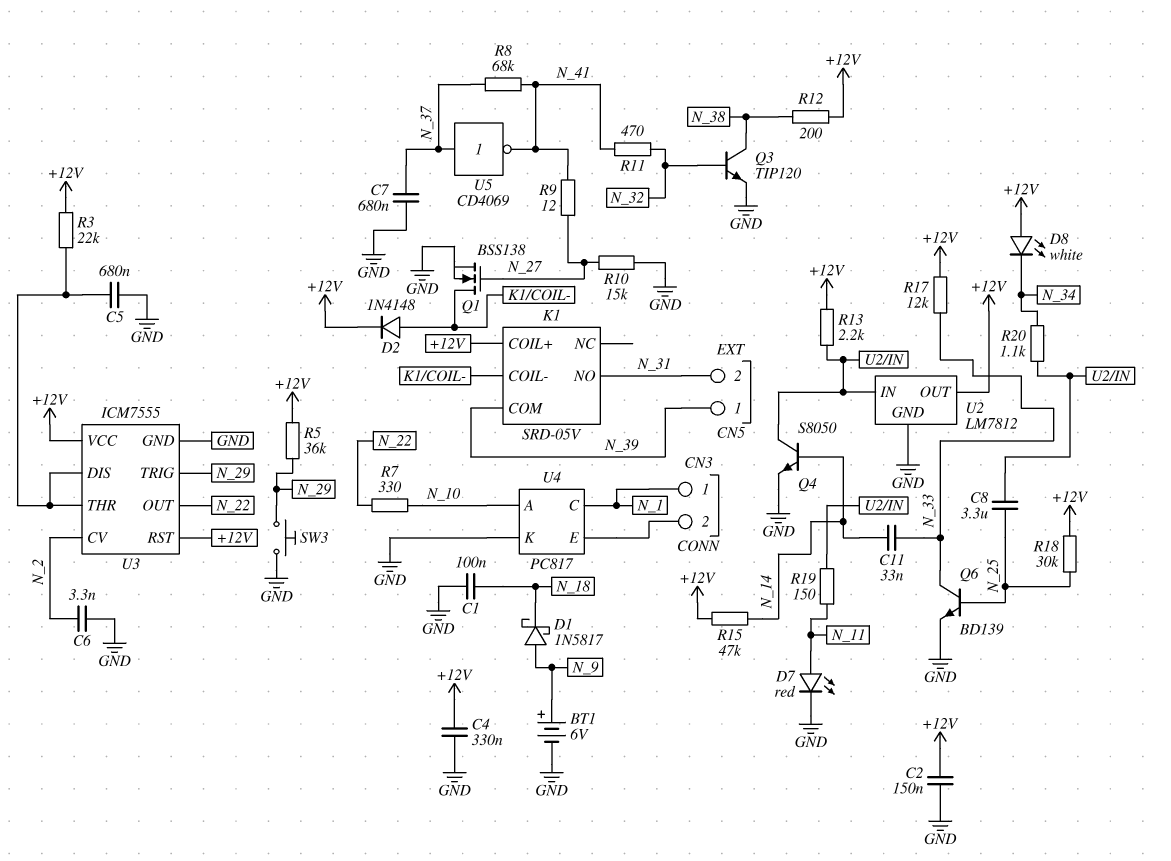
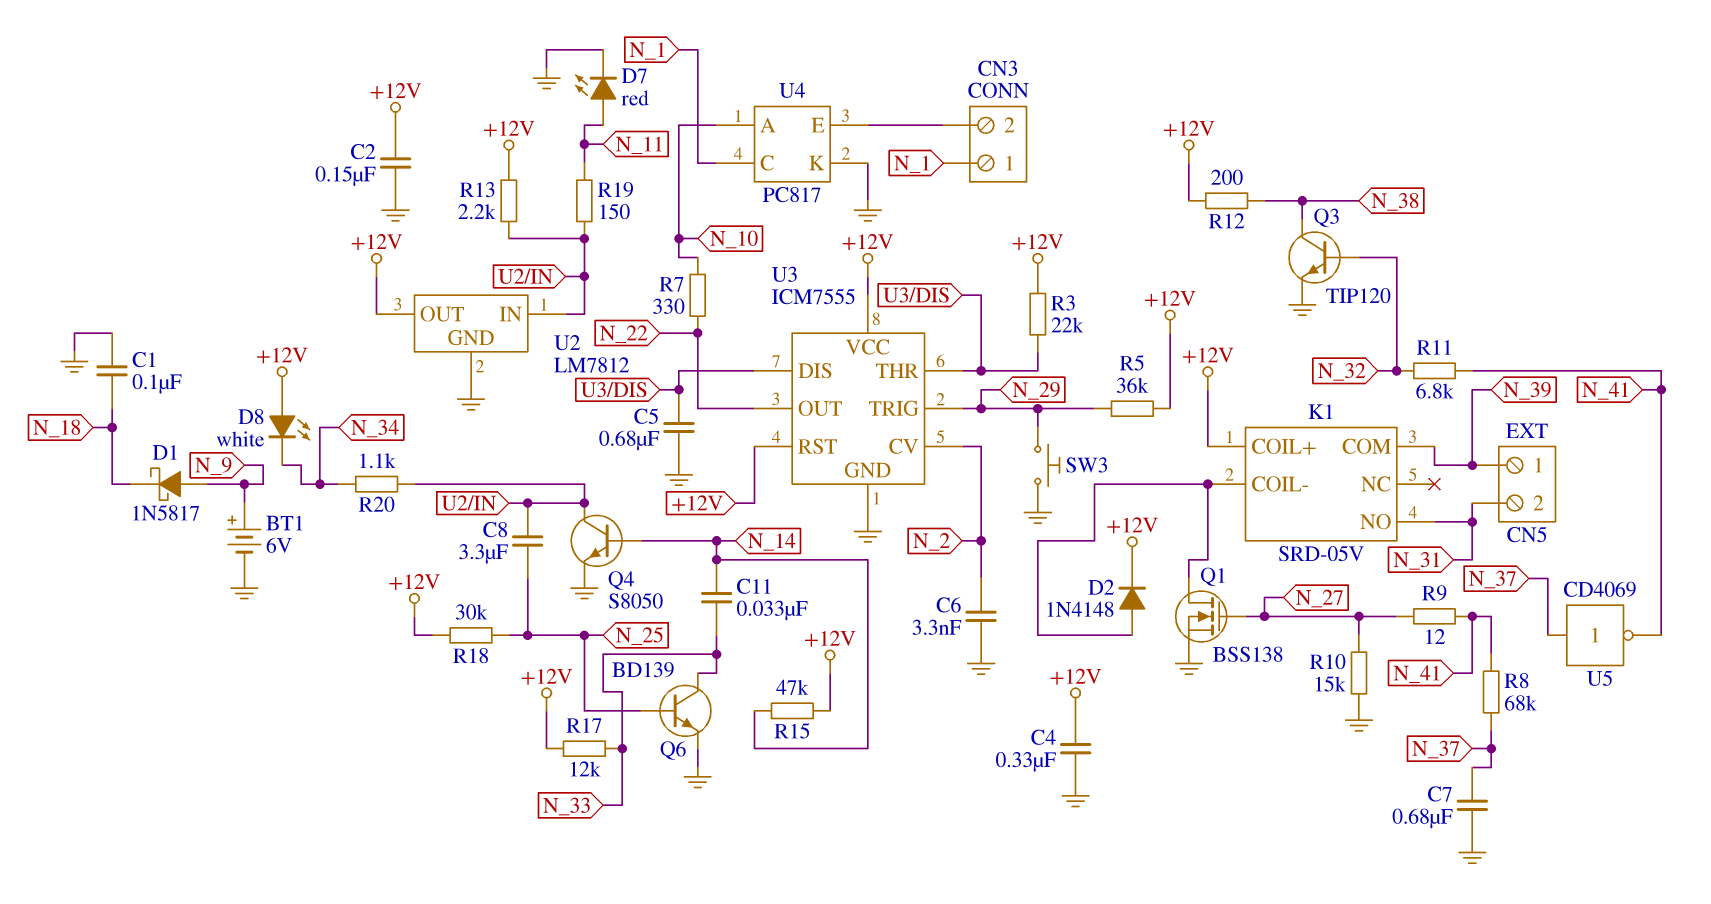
R11: 470 (N_32, N_41) -> 6.8k (N_32, N_41)

